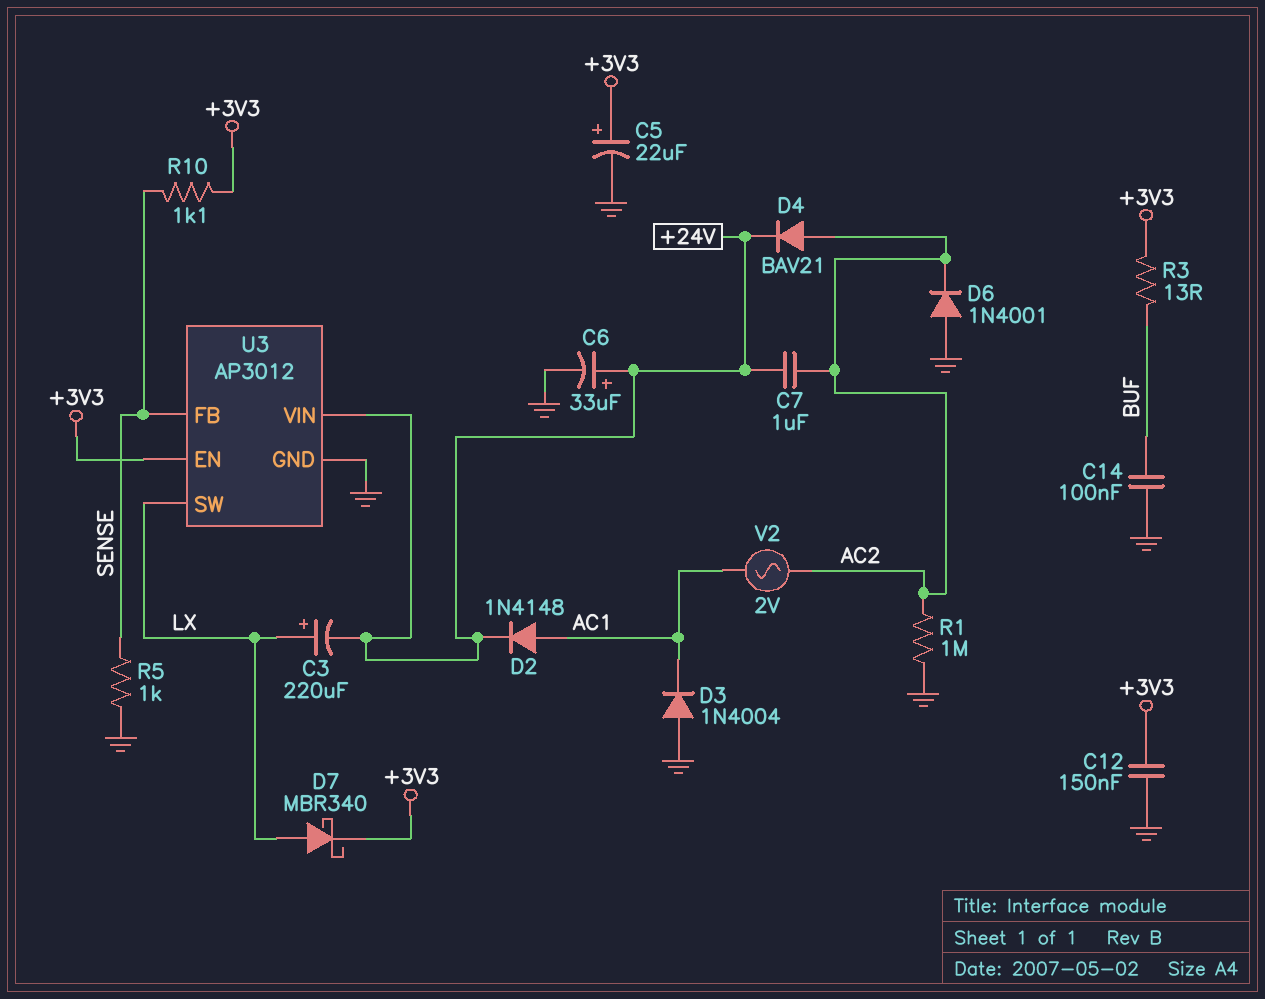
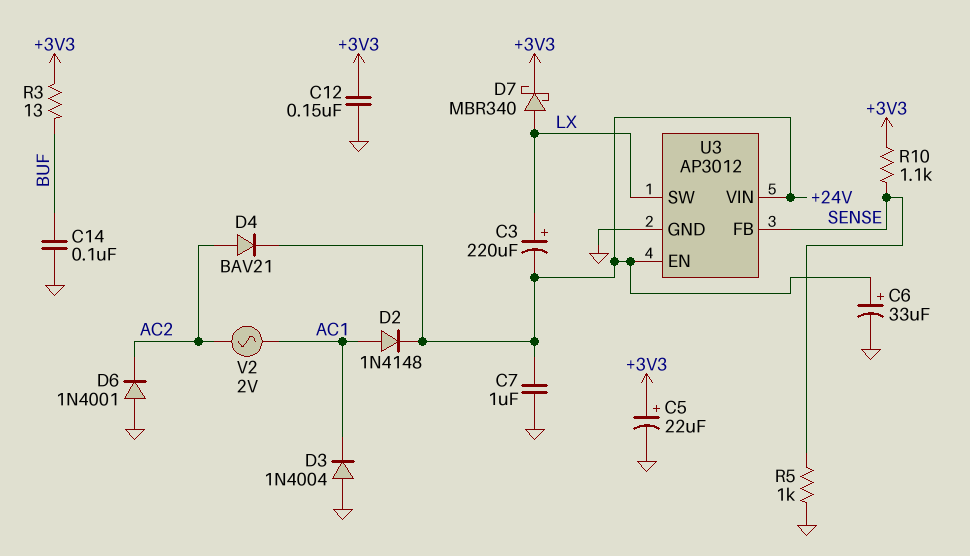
C7: 1uF (+24V, AC2) -> 1uF (+24V, GND)
R1: 1M (AC2, GND) -> none
U3 pin EN: +3V3 -> +24V

